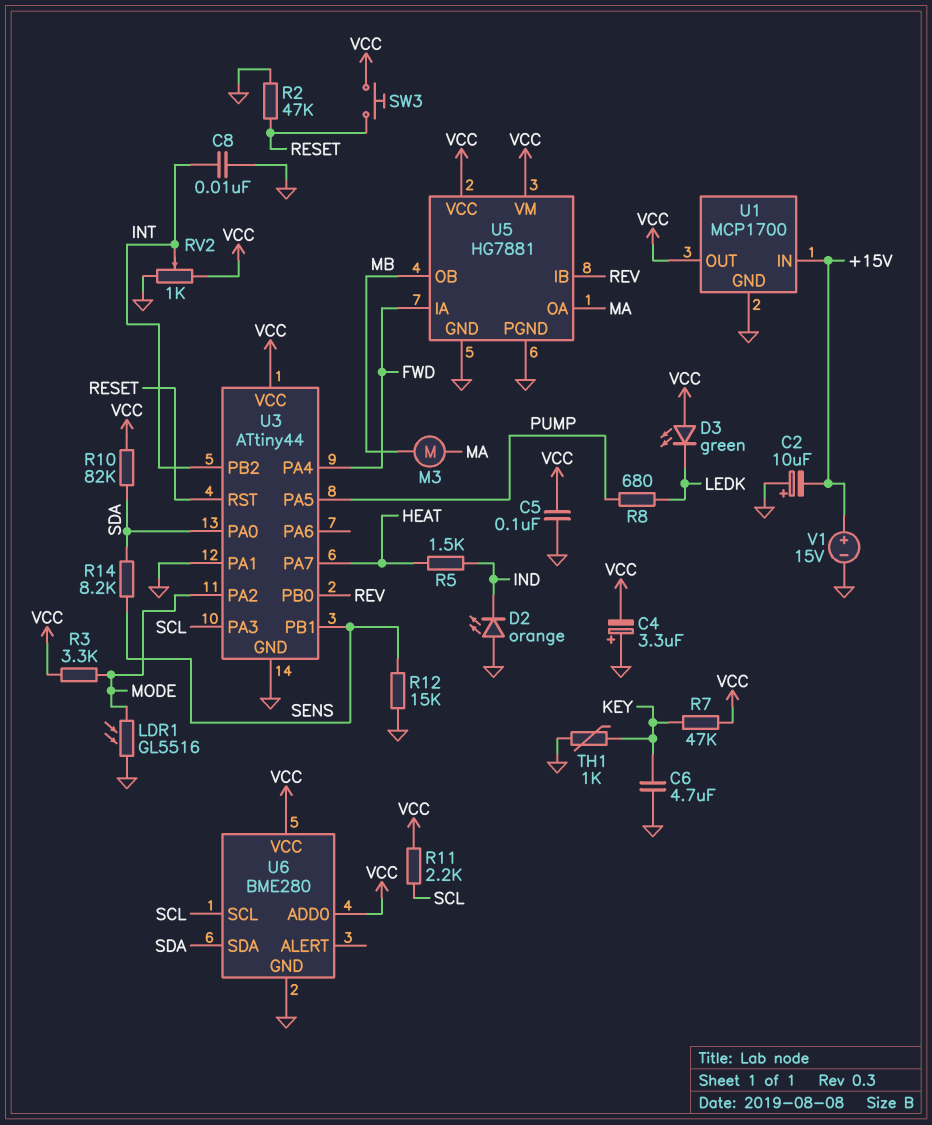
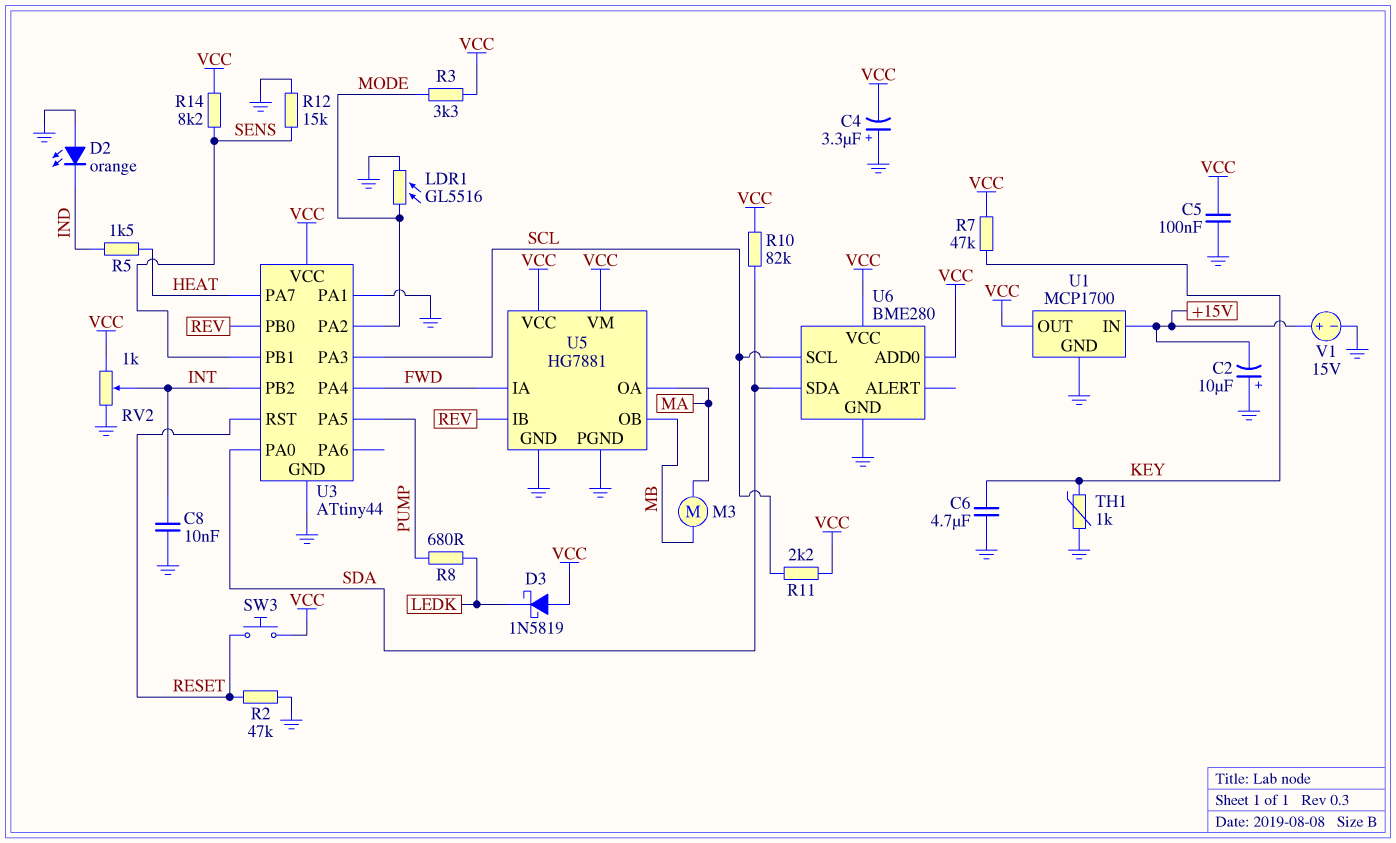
D3: LED green (A VCC, K LEDK) -> schottky 1N5819 (A VCC, K LEDK)
R14: 8.2k (SDA, SENS) -> 8.2k (SENS, VCC)

